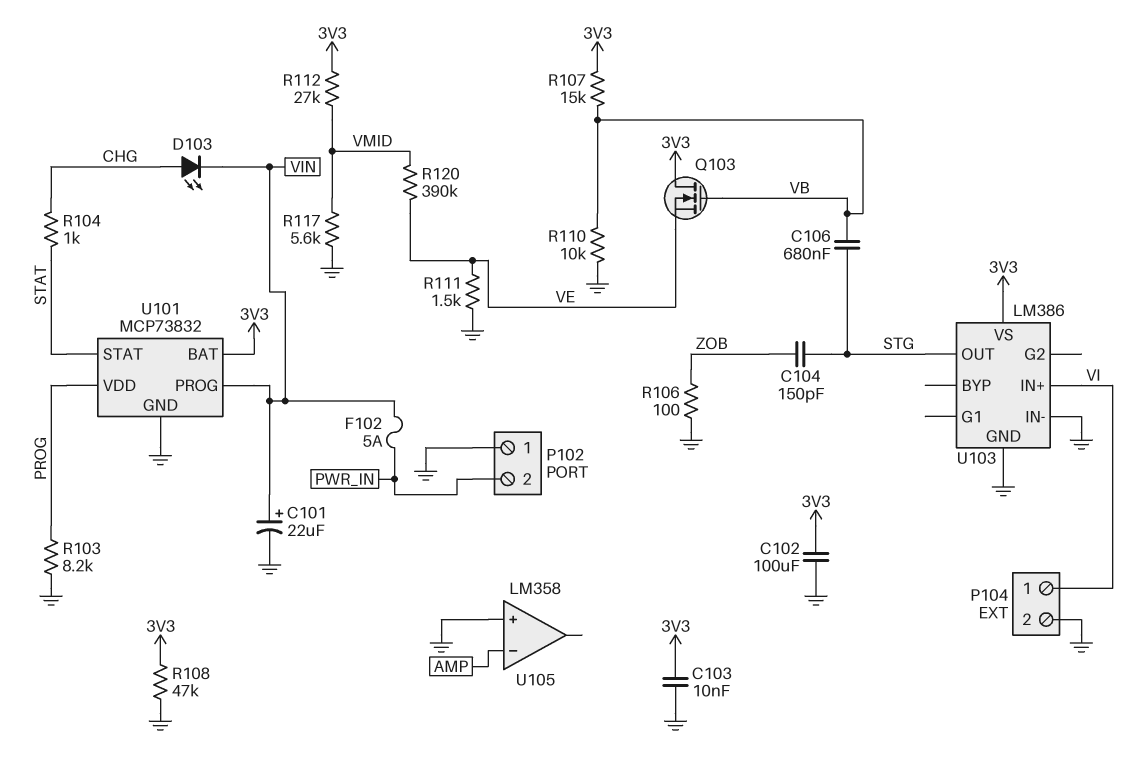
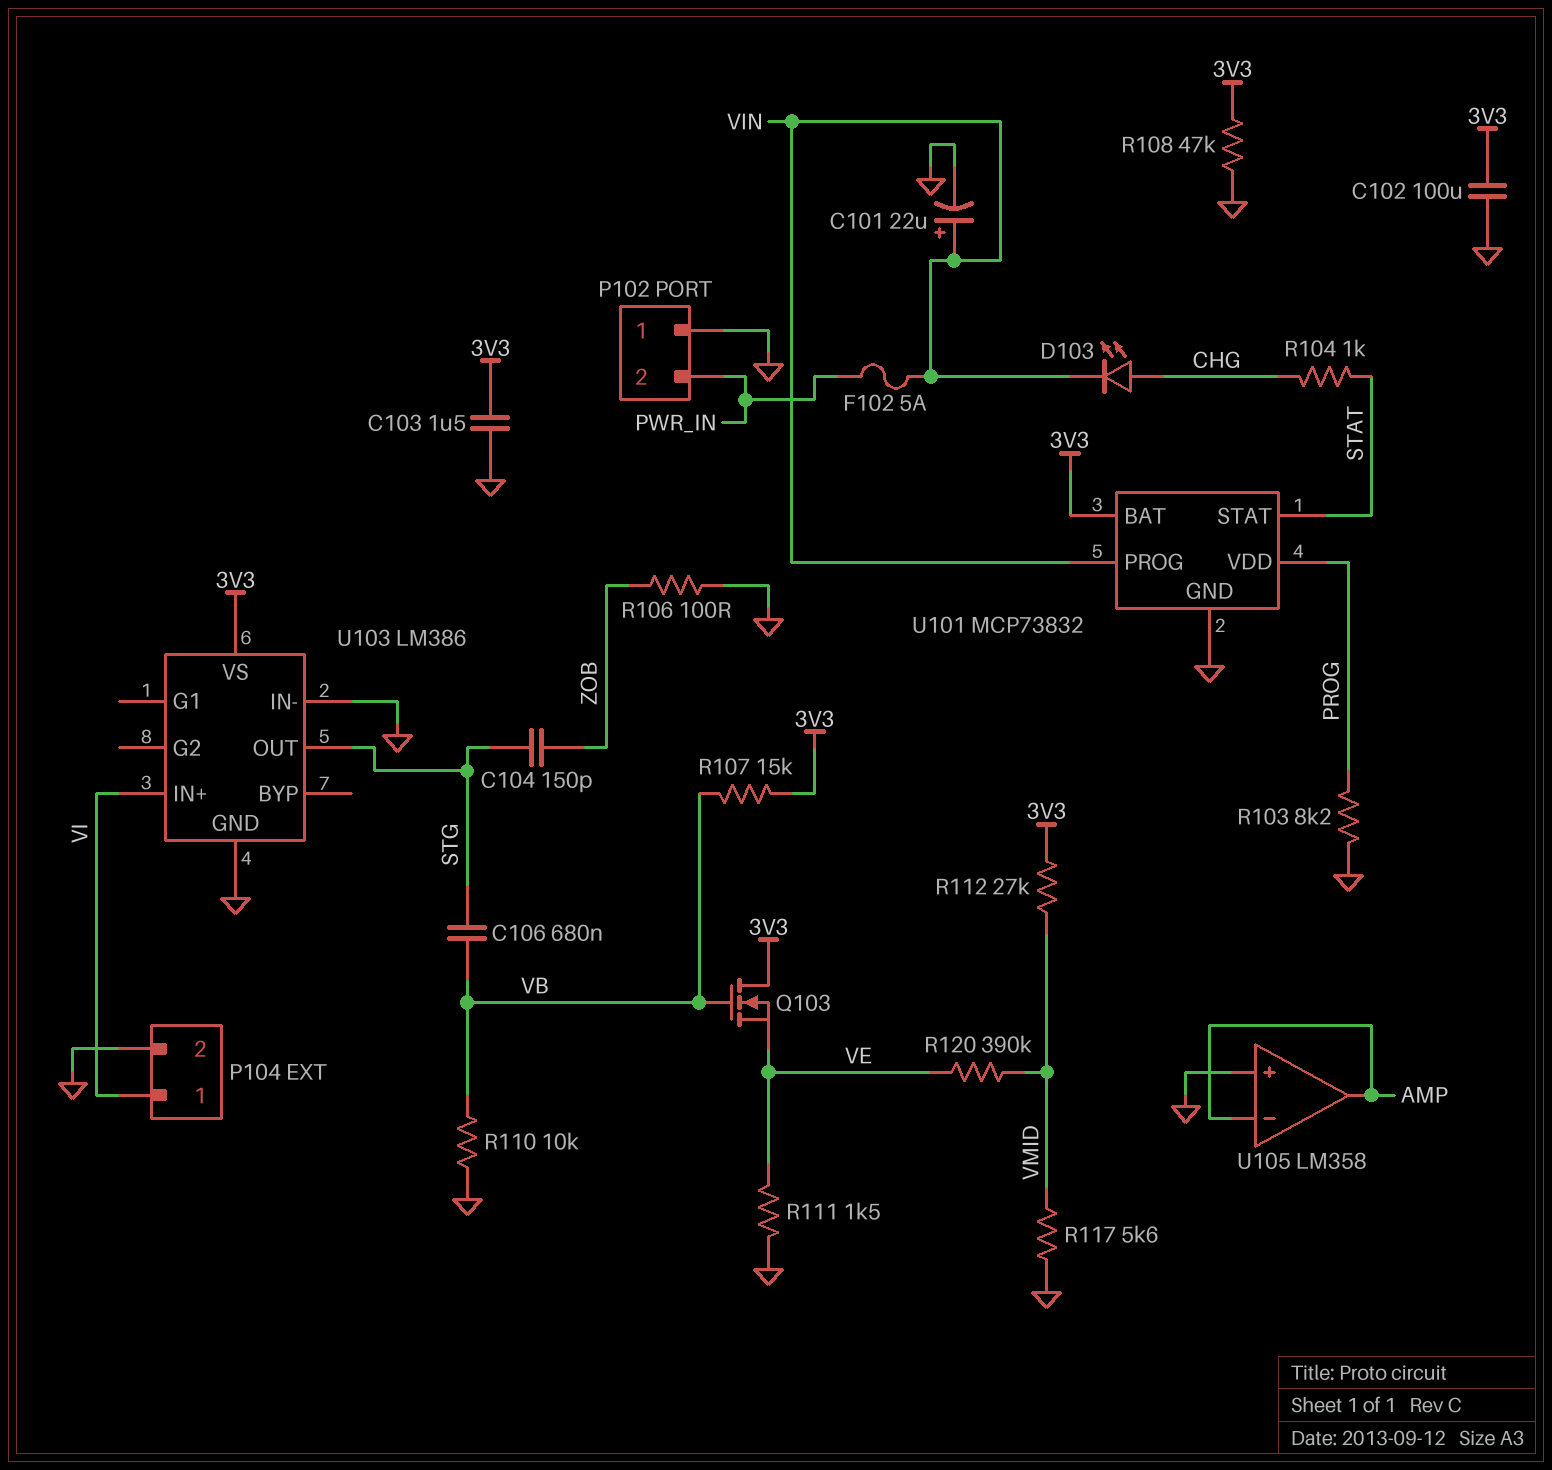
C103: 10nF (3V3, GND) -> 1.5uF (3V3, GND)
U105 pin out: none -> AMP

